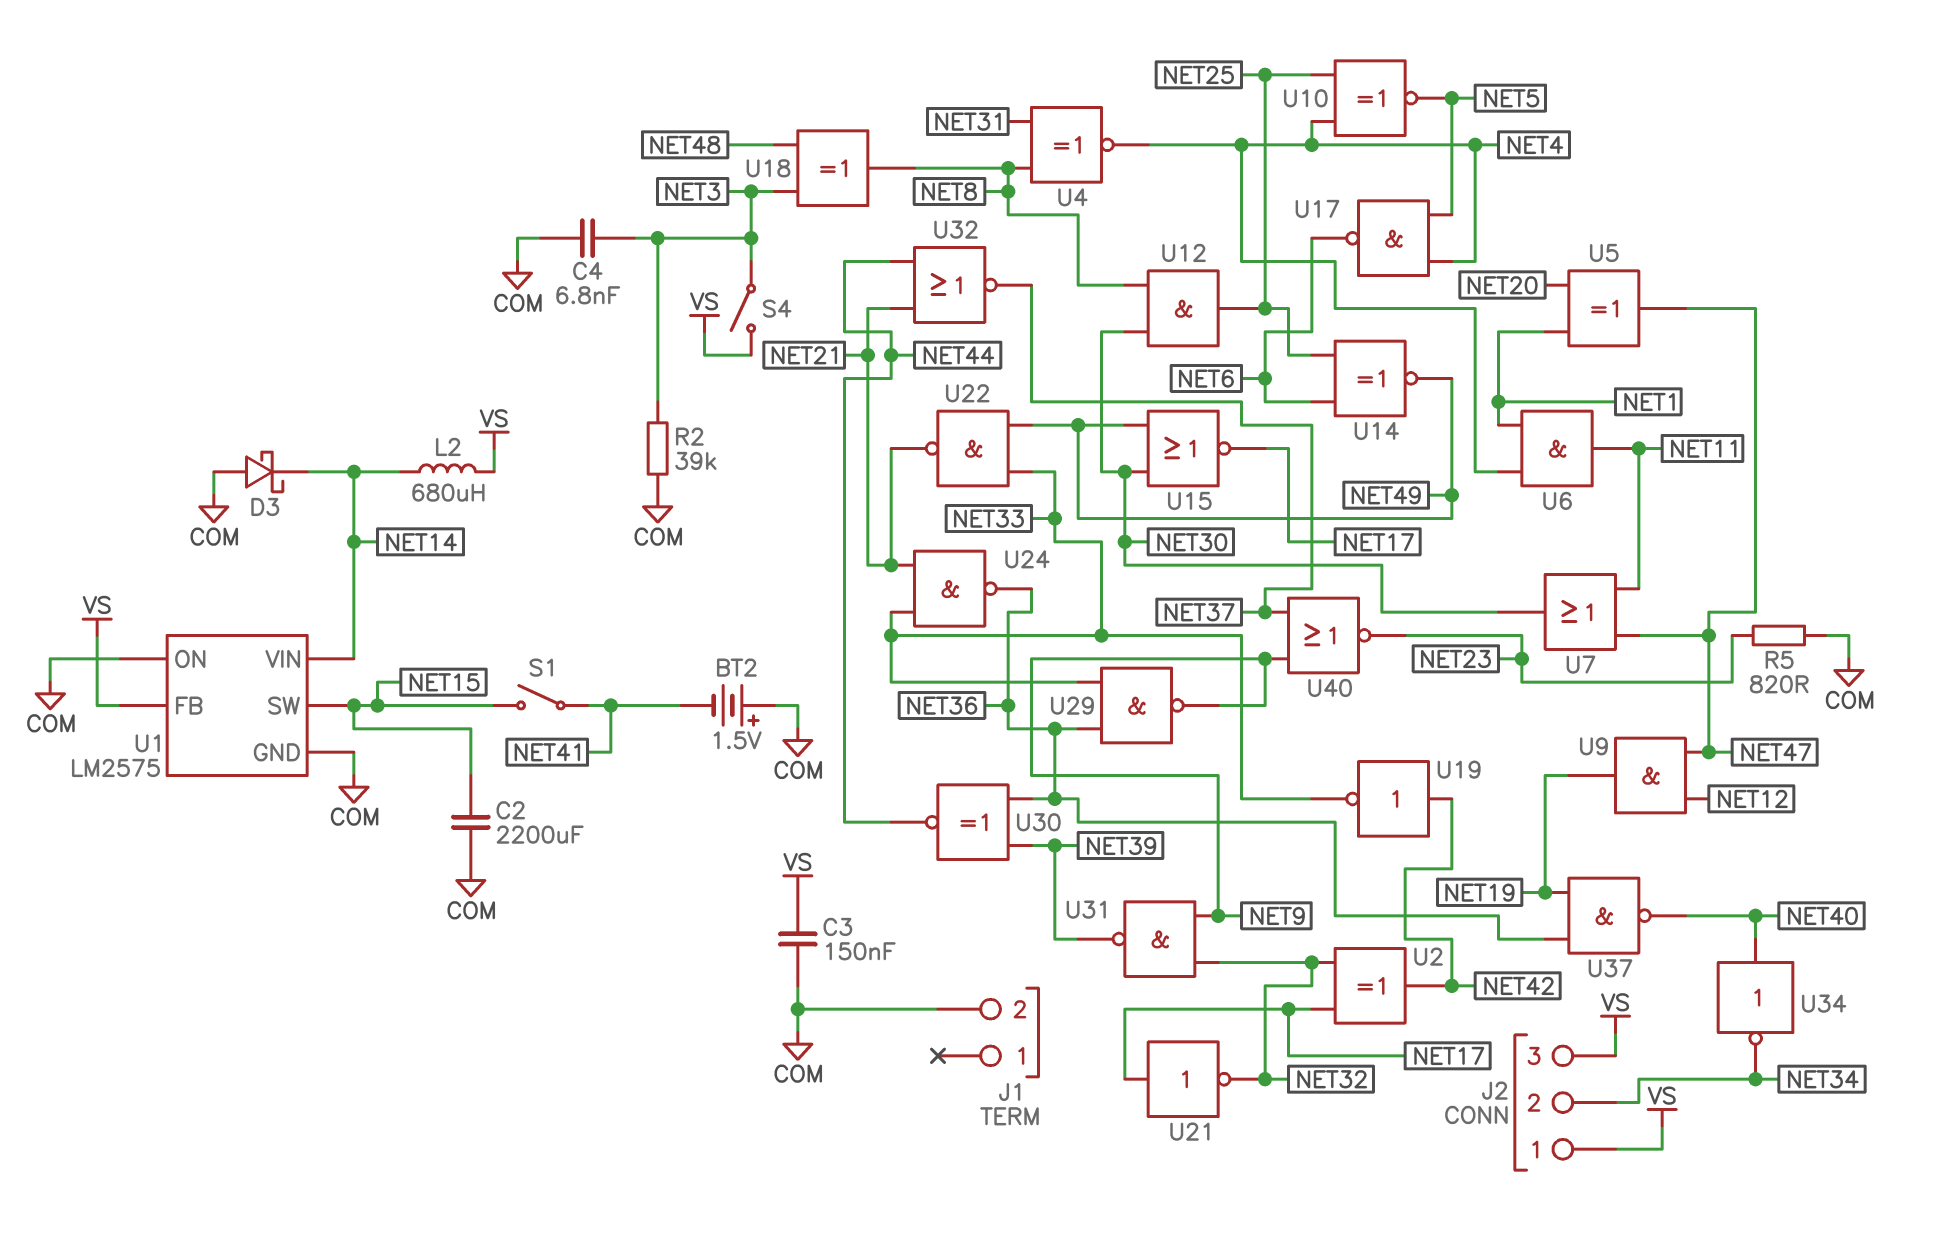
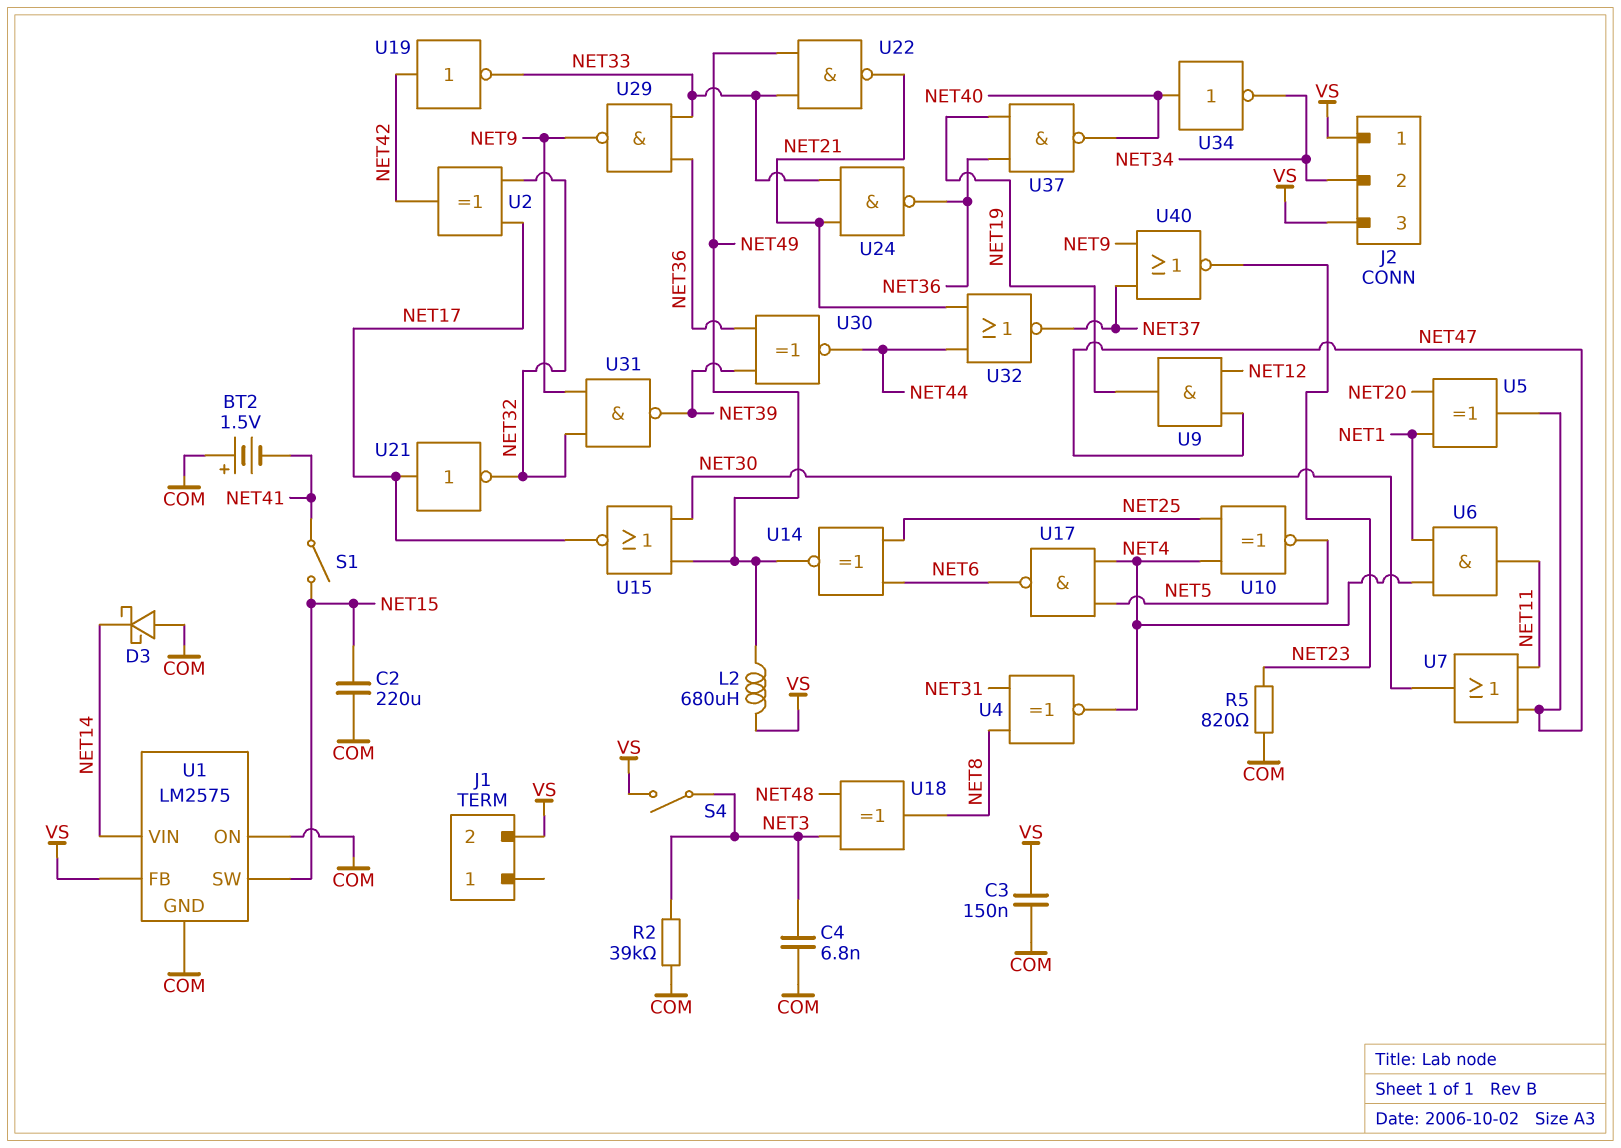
C2: 2200uF (COM, NET15) -> 220uF (COM, NET15)
J1 pin 2: COM -> VS
L2: 680uH (NET14, VS) -> 680uH (NET49, VS)
U12: AND (in NET8, in NET30, out NET25) -> none

